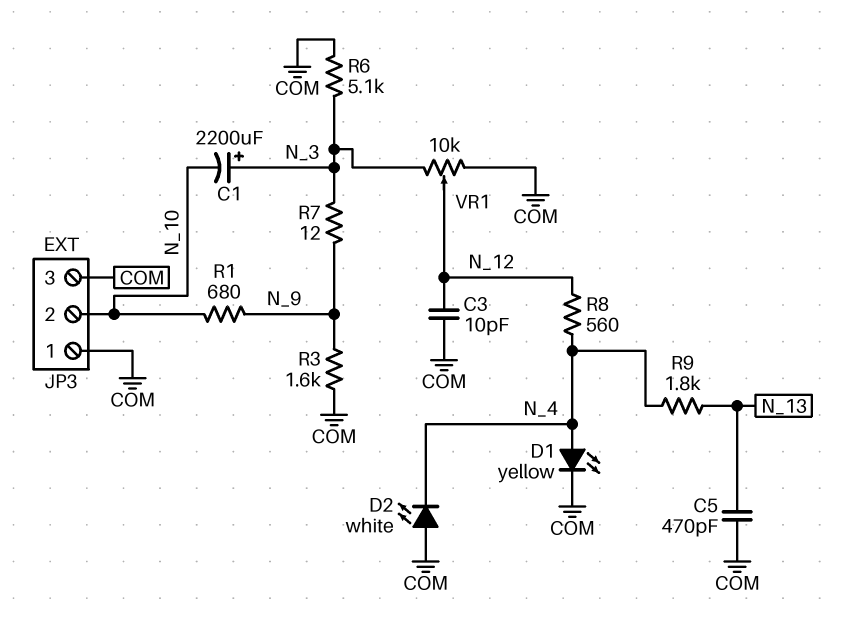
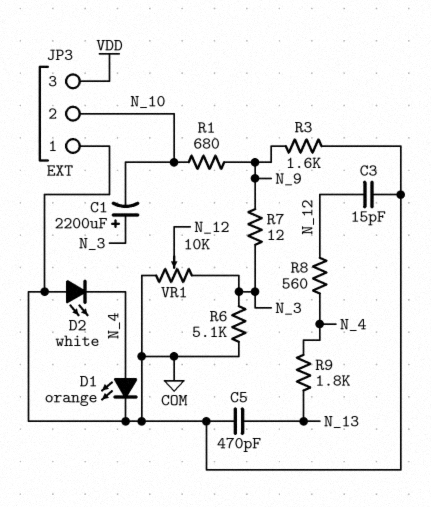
C3: 10pF (COM, N_12) -> 15pF (COM, N_12)
D1: LED yellow (A N_4, K COM) -> LED orange (A N_4, K COM)
JP3 pin 3: COM -> VDD

